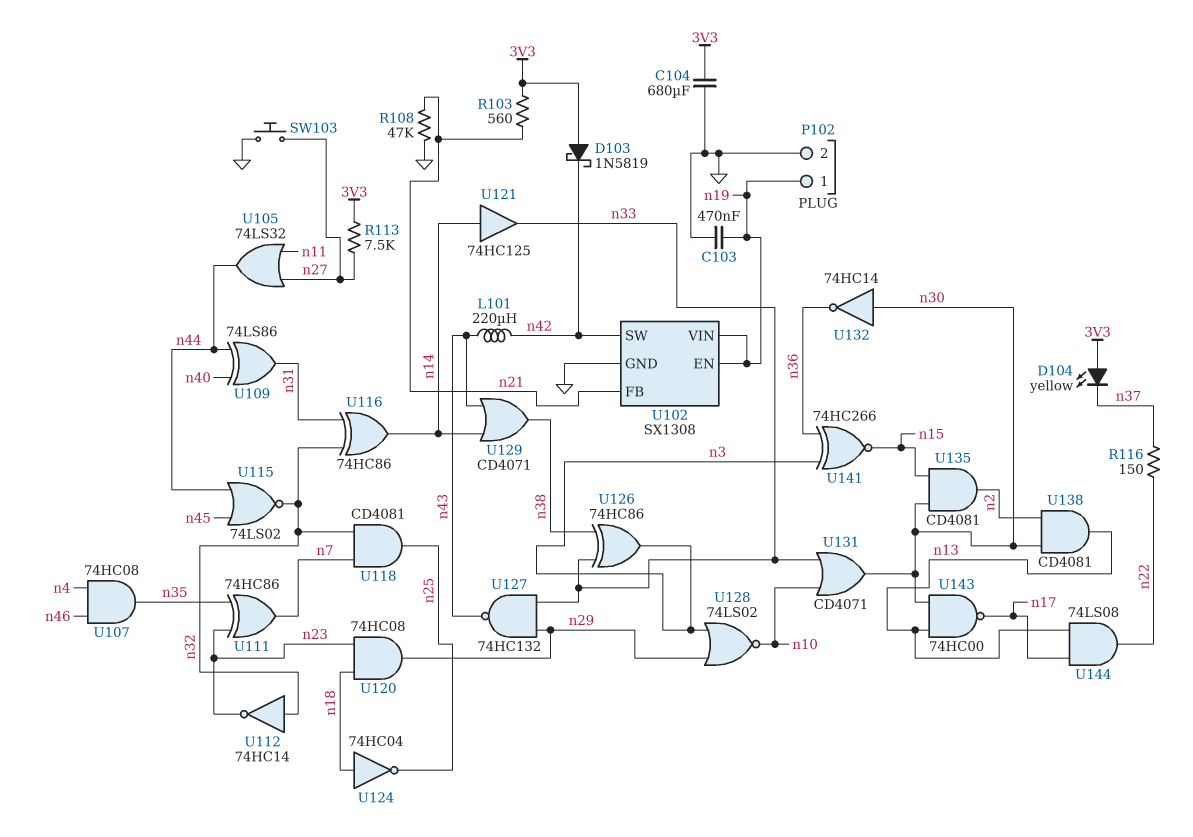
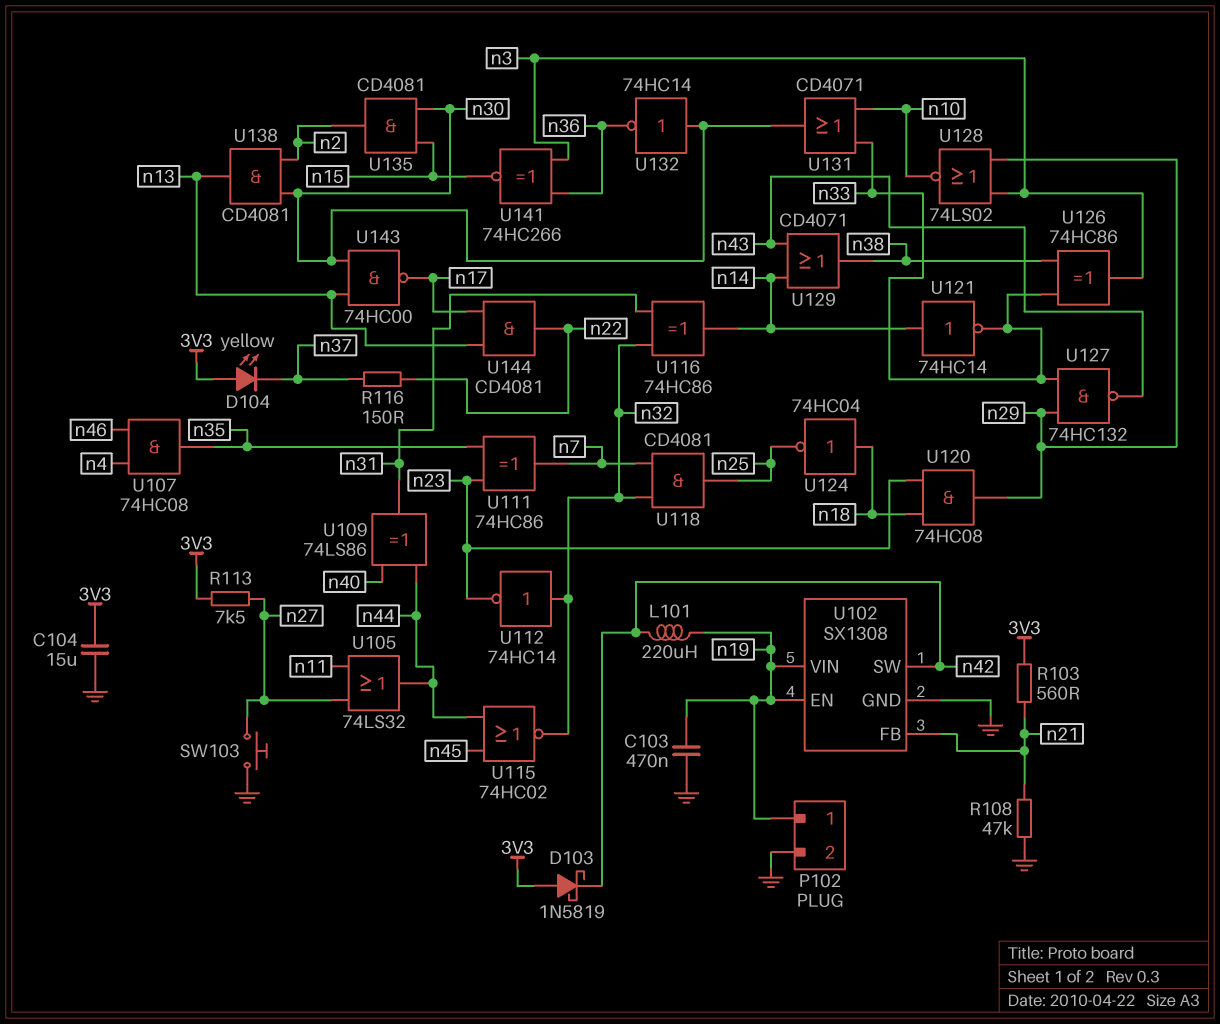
C104: 680uF (3V3, GND) -> 15uF (3V3, GND)
L101: 220uH (n42, n43) -> 220uH (n19, n42)
U115: NOR 74LS02 (in n44, in n45, out n32) -> NOR 74HC02 (in n44, in n45, out n32)
U121: buffer 74HC125 (in n14, out n33) -> NOT 74HC14 (in n14, out n33)
U144: AND 74LS08 (in n13, in n17, out n22) -> AND CD4081 (in n13, in n17, out n22)

